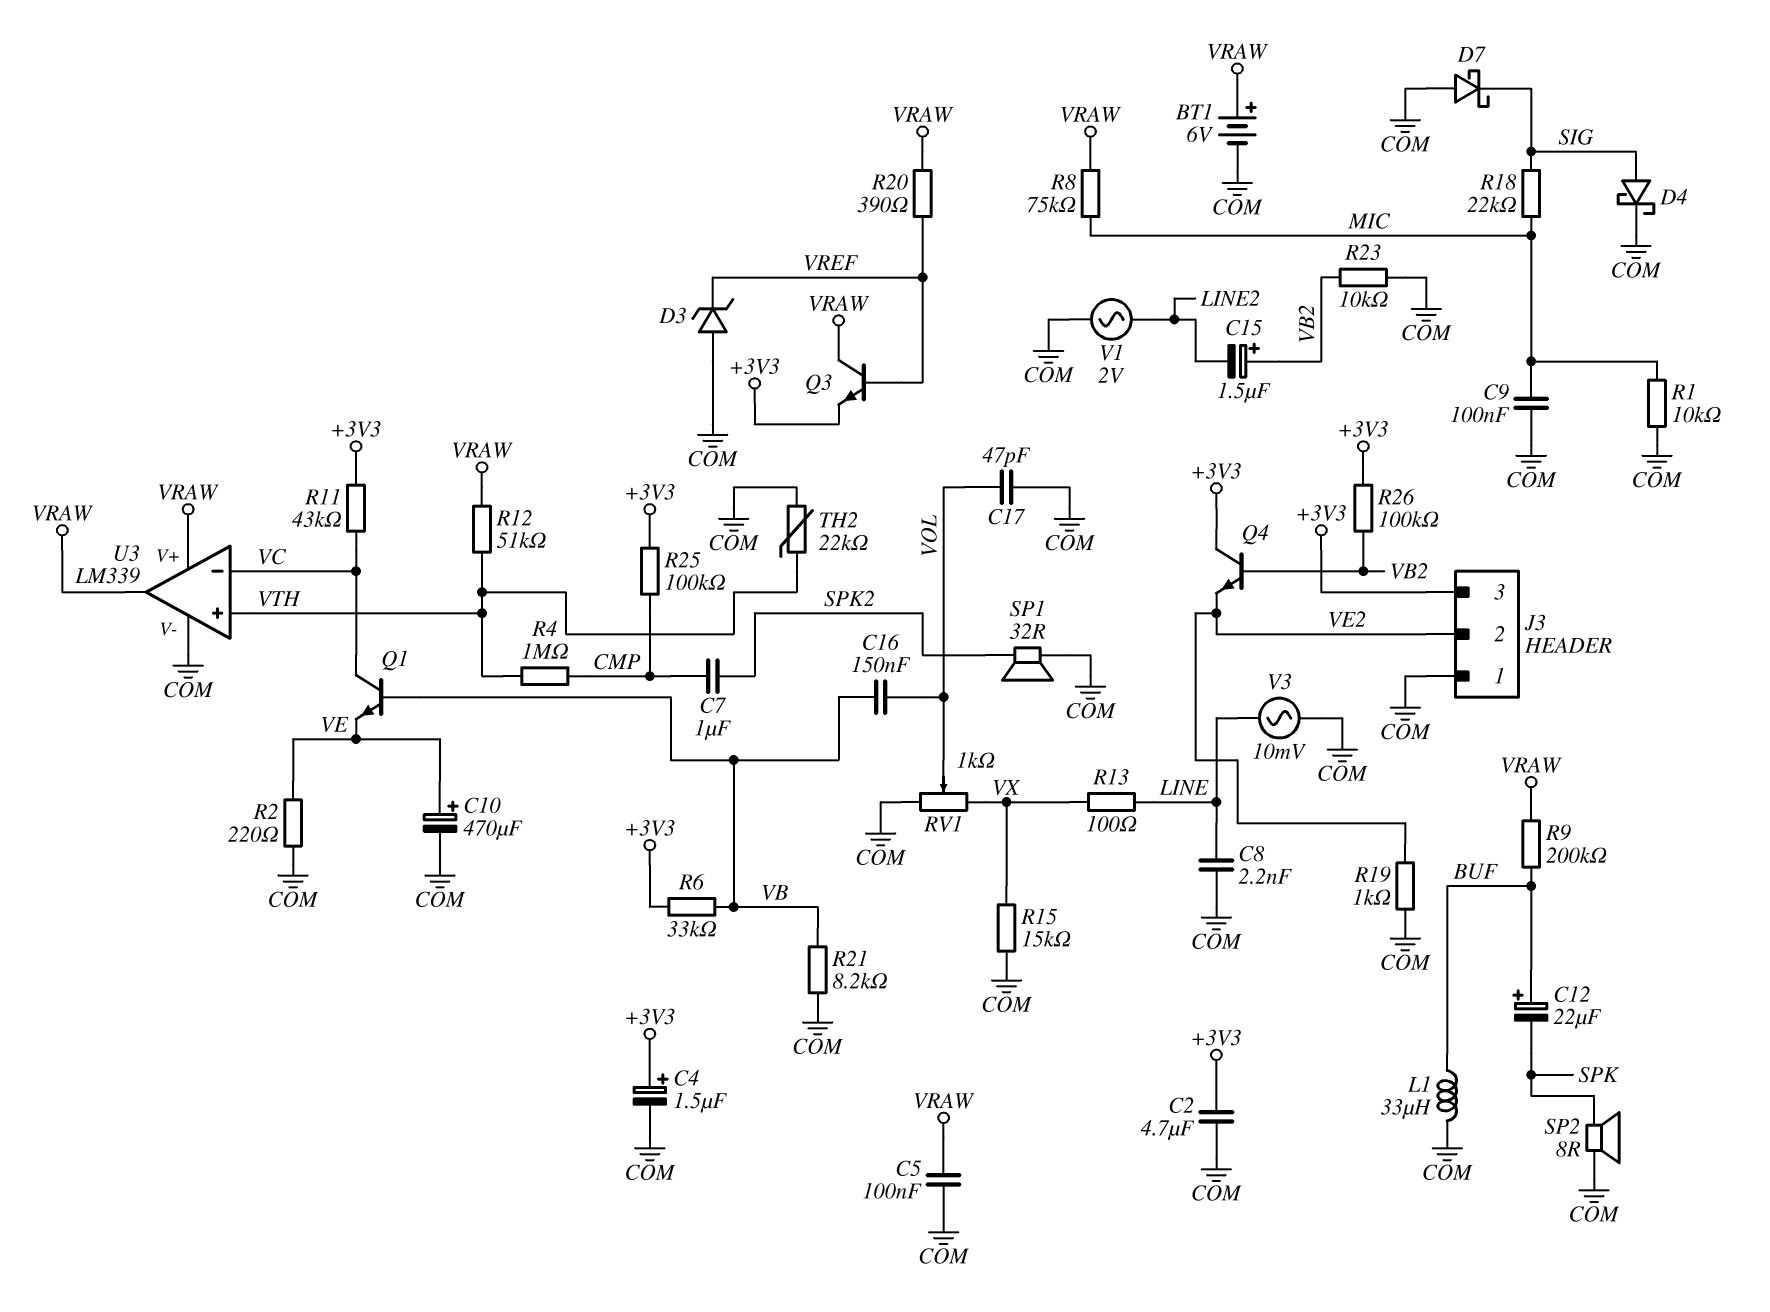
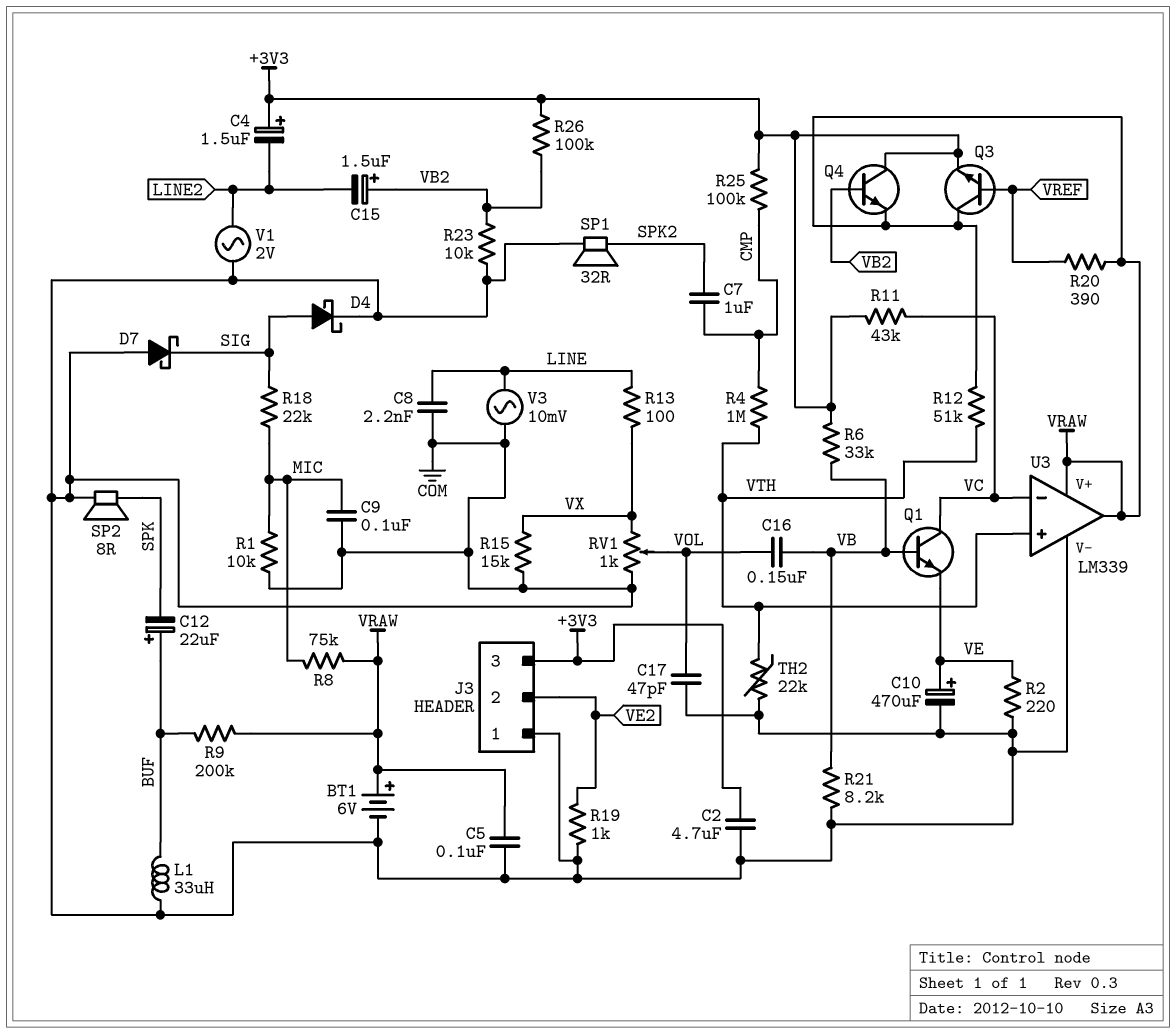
C4: 1.5uF (plus +3V3, minus COM) -> 1.5uF (plus +3V3, minus LINE2)
D3: zener (A COM, K VREF) -> none
Q4: NPN (B VB2, C +3V3, E VE2) -> NPN (B VB2, C +3V3, E VRAW)

